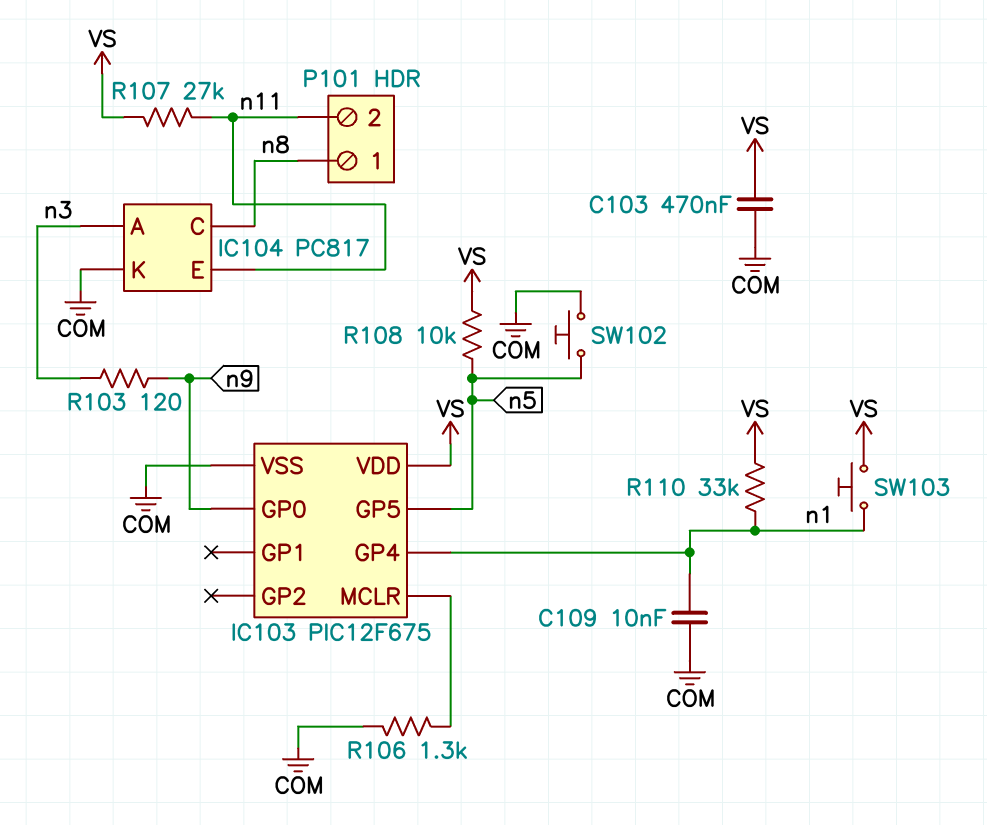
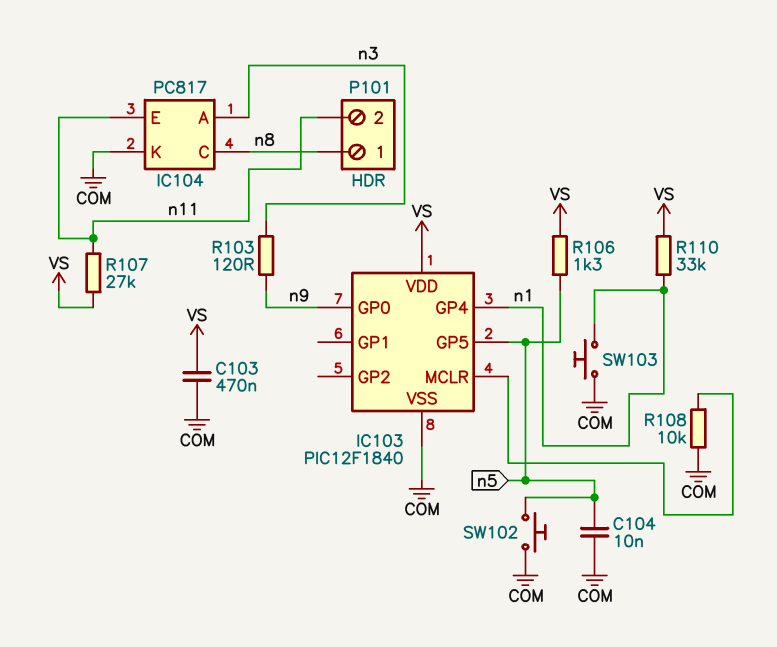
C104: none -> 10nF (COM, n5)
C109: 10nF (COM, n1) -> none
IC103: PIC12F675 -> PIC12F1840
R106: 1.3k (COM, IC103/MCLR) -> 1.3k (VS, n5)
R108: 10k (VS, n5) -> 10k (COM, IC103/MCLR)
SW103: button (VS, n1) -> button (COM, n1)

